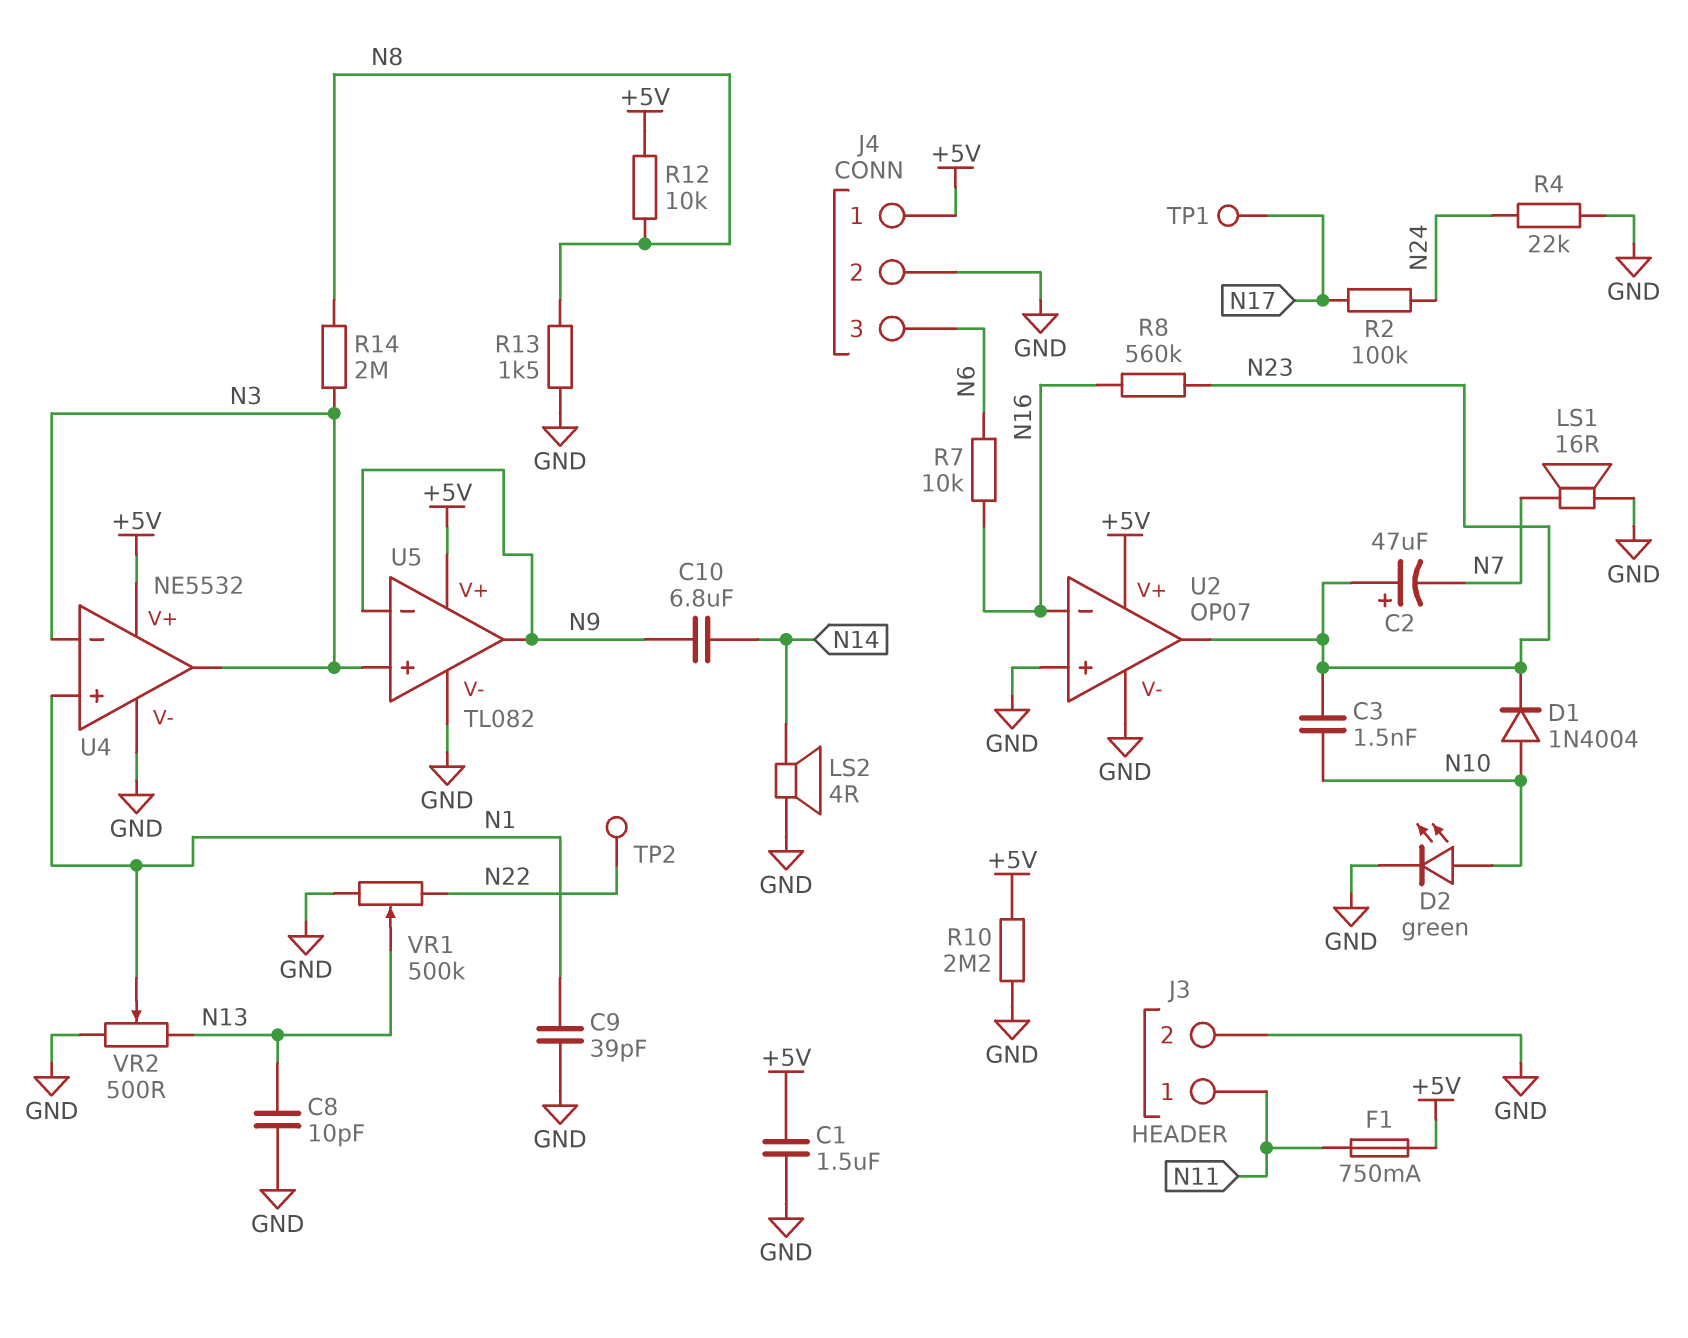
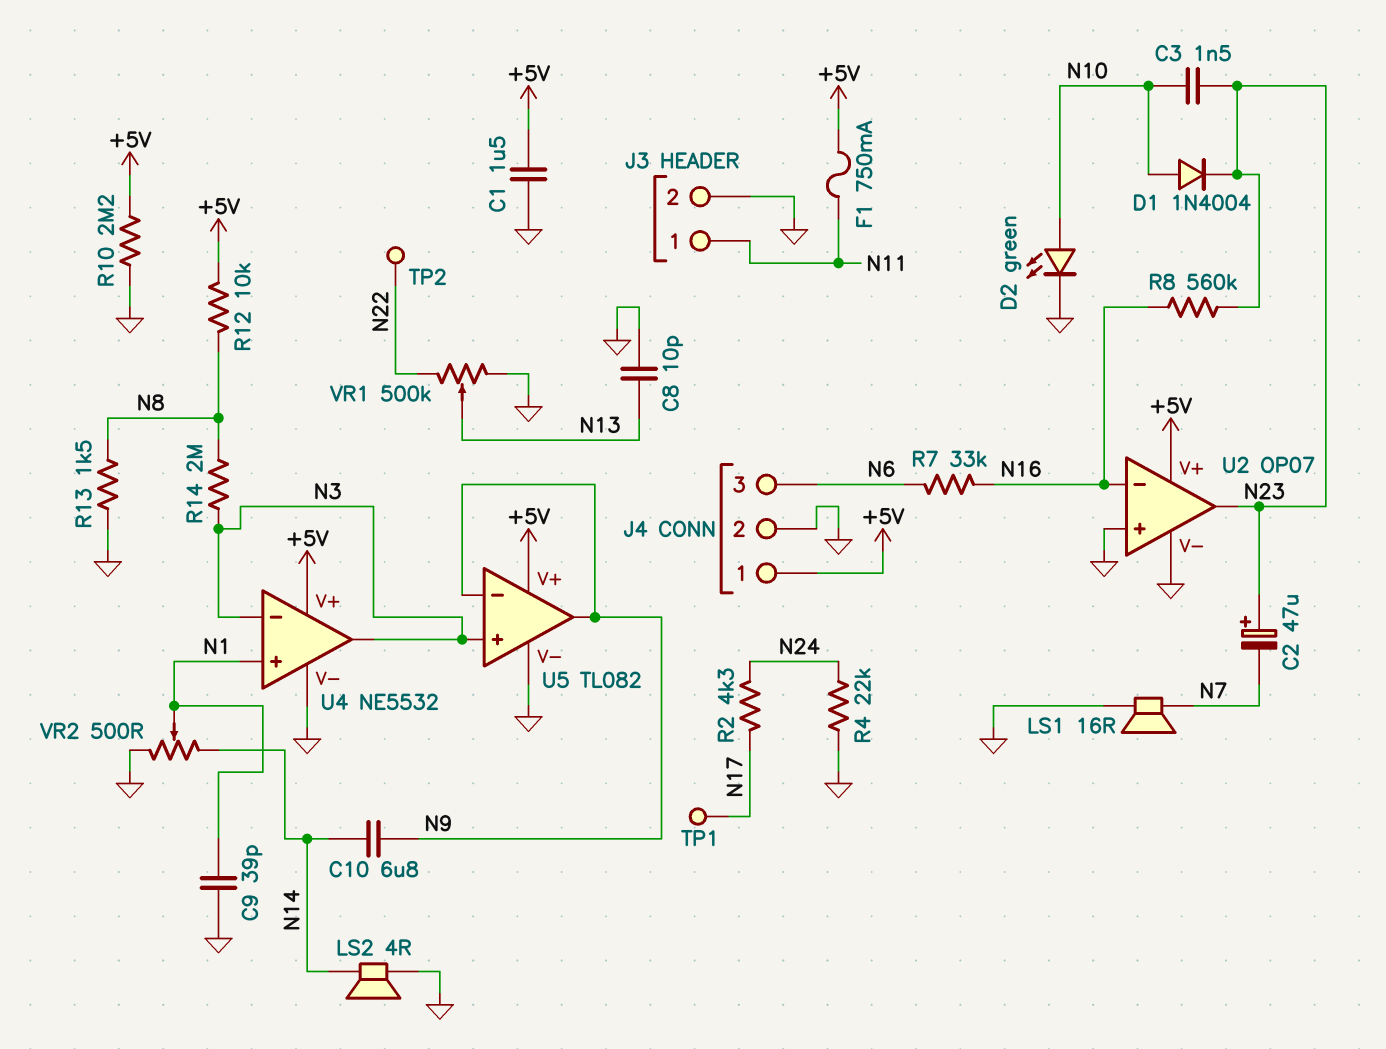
R2: 100k (N17, N24) -> 4.3k (N17, N24)
R7: 10k (N6, N16) -> 33k (N6, N16)
VR2: 500 (GND, N13, wiper N1) -> 500 (GND, N14, wiper N1)

